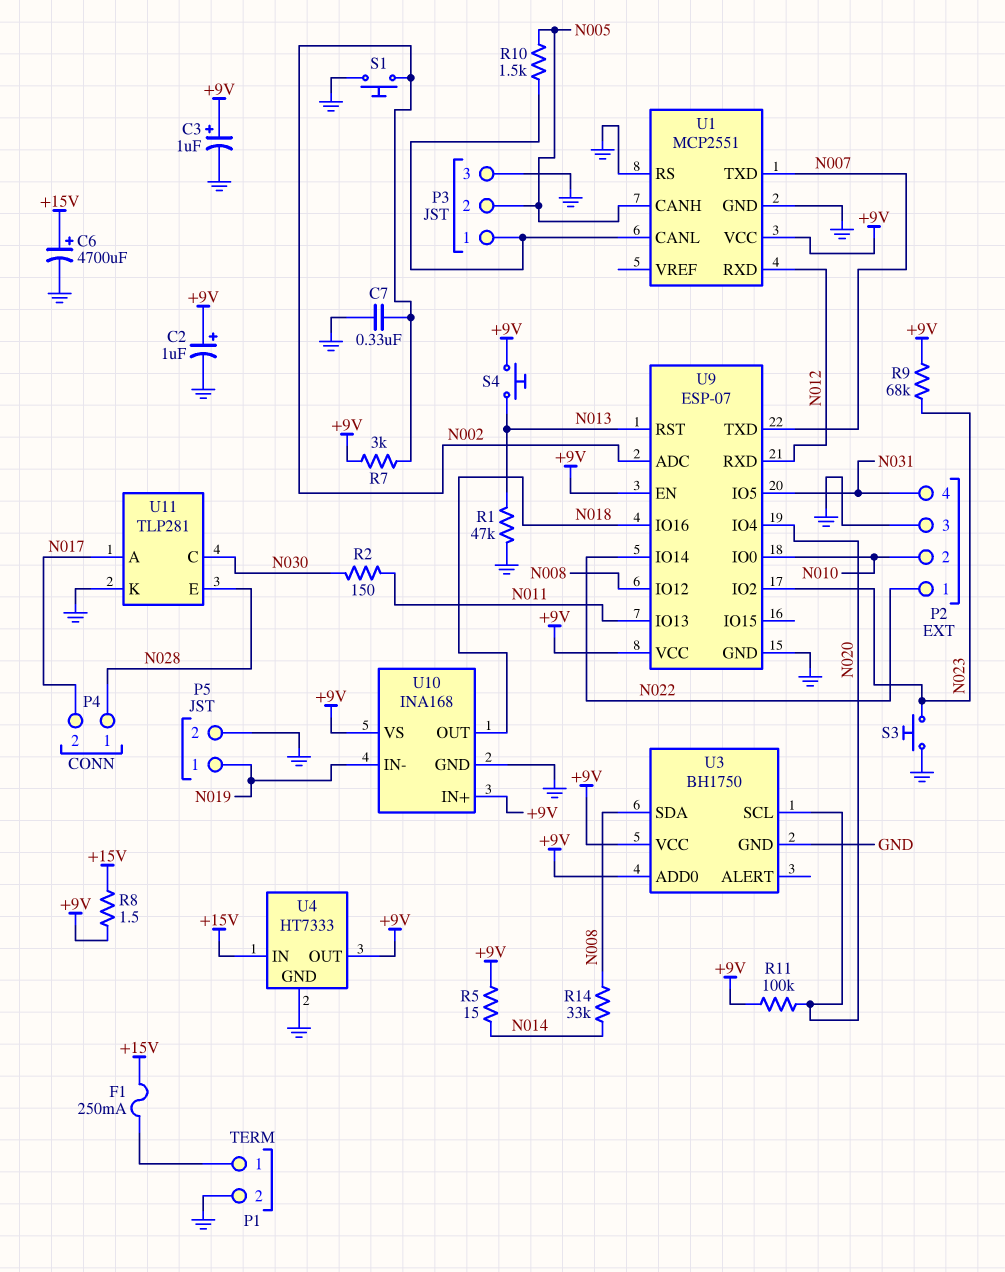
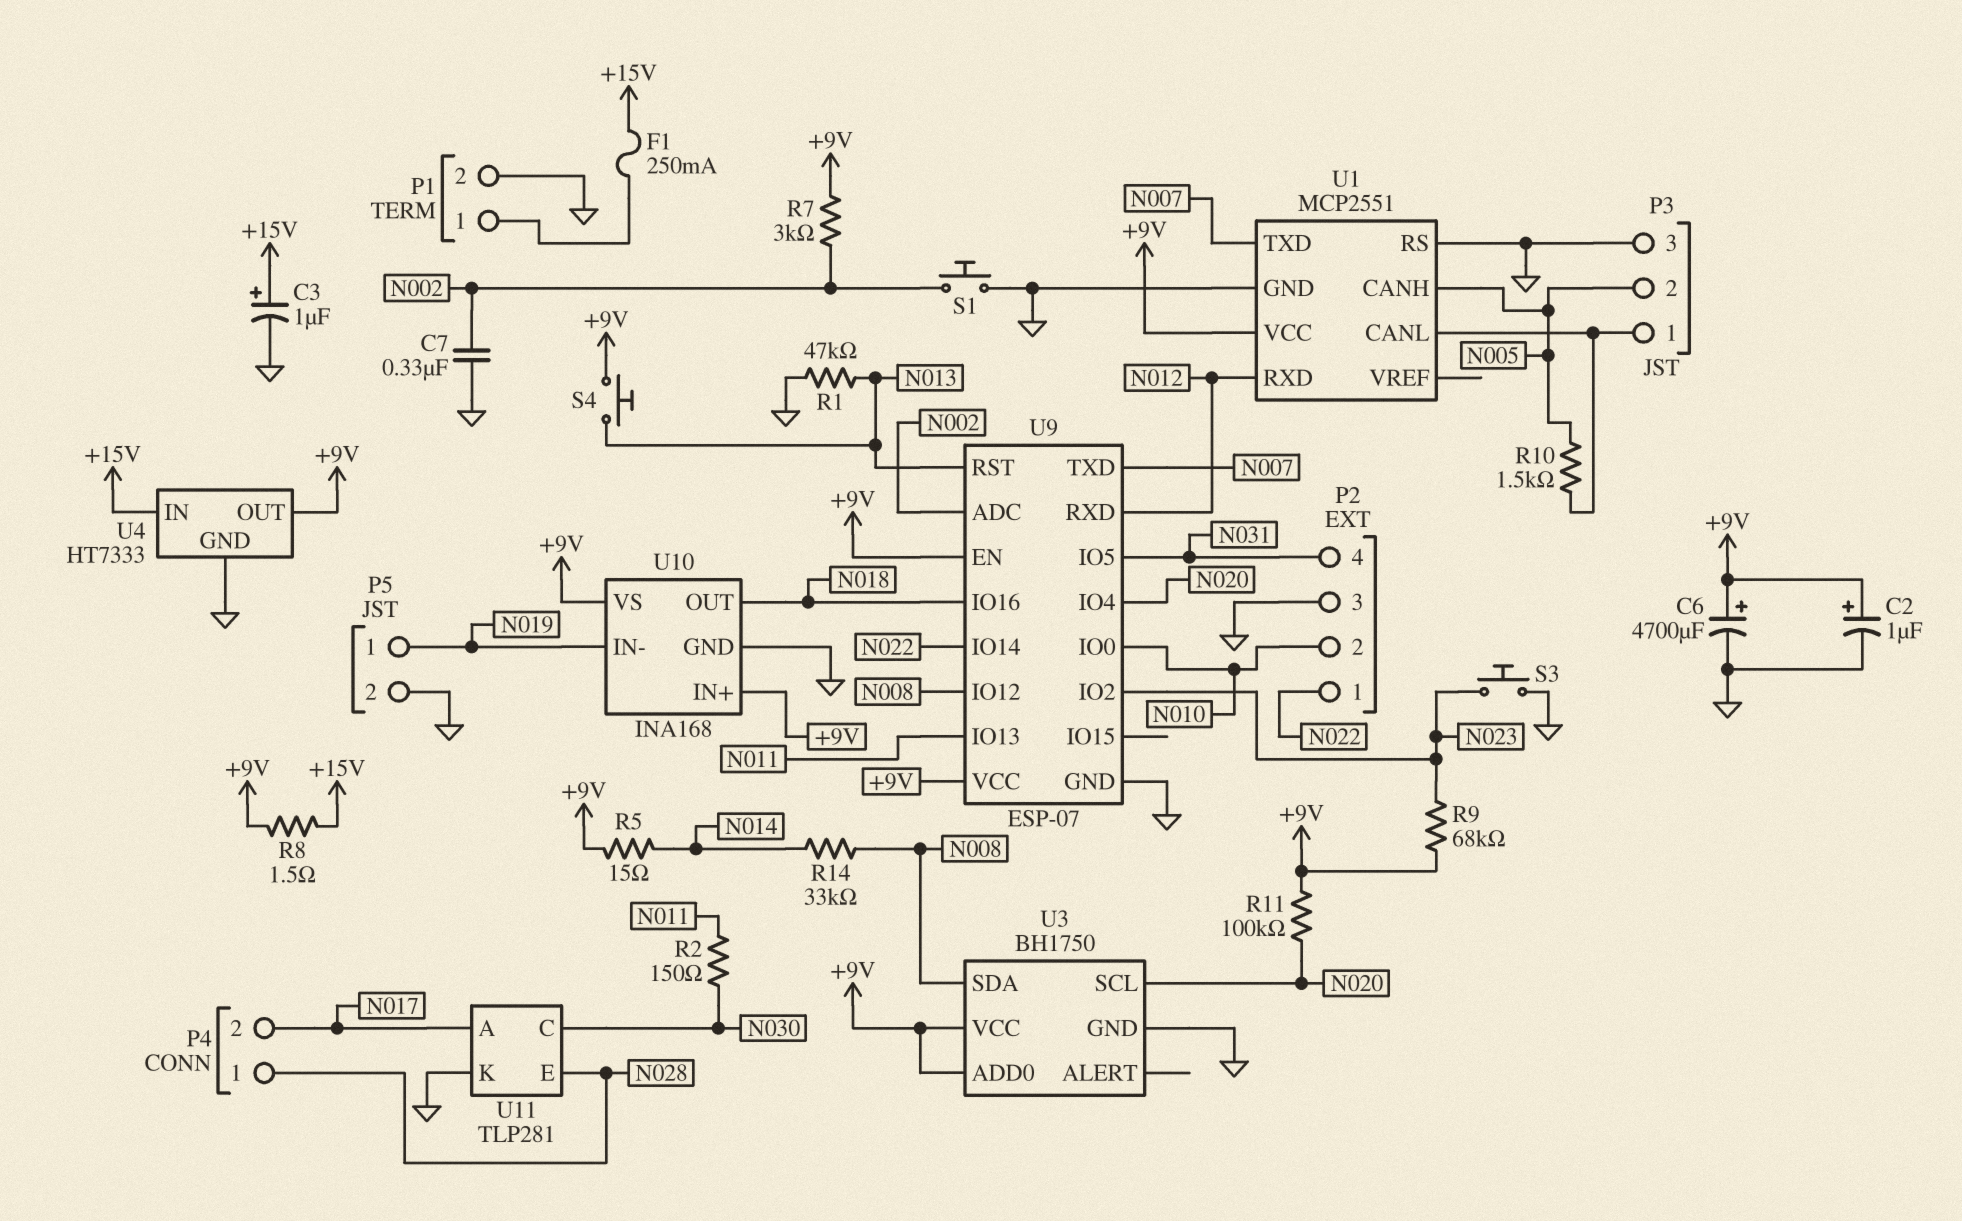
C3: 1uF (plus +9V, minus GND) -> 1uF (plus +15V, minus GND)
C6: 4700uF (plus +15V, minus GND) -> 4700uF (plus +9V, minus GND)

